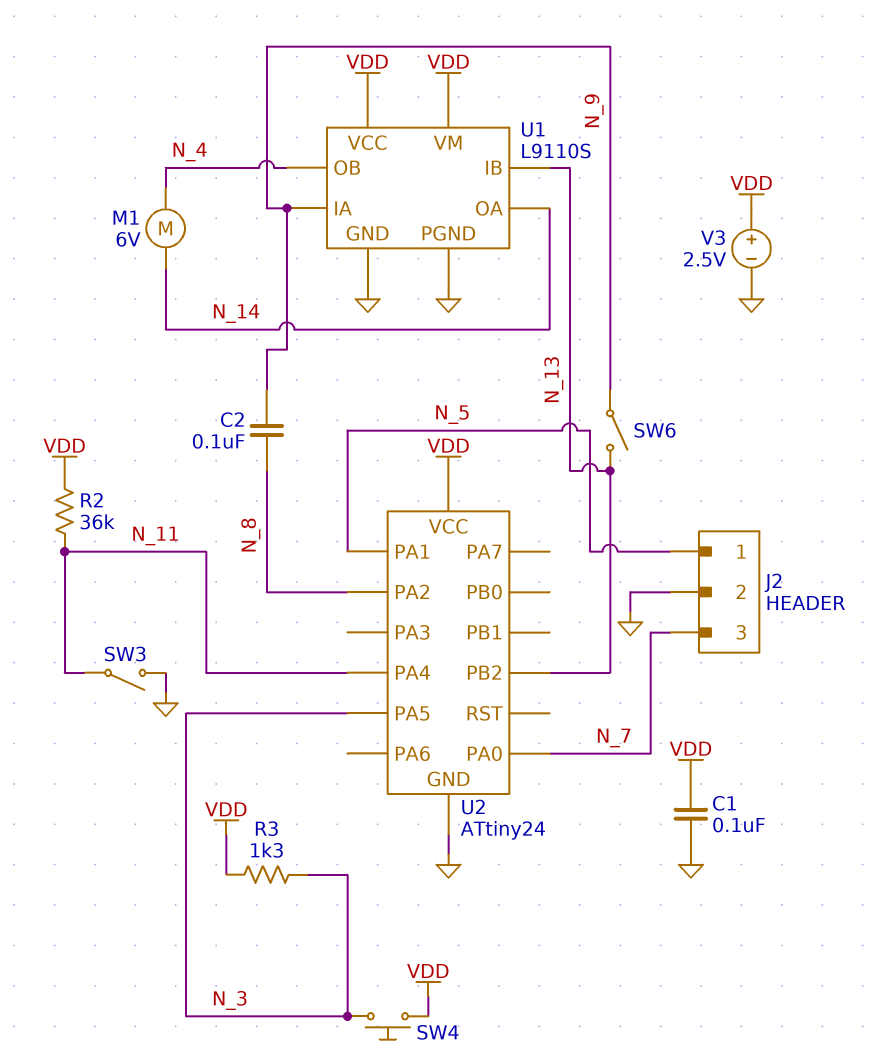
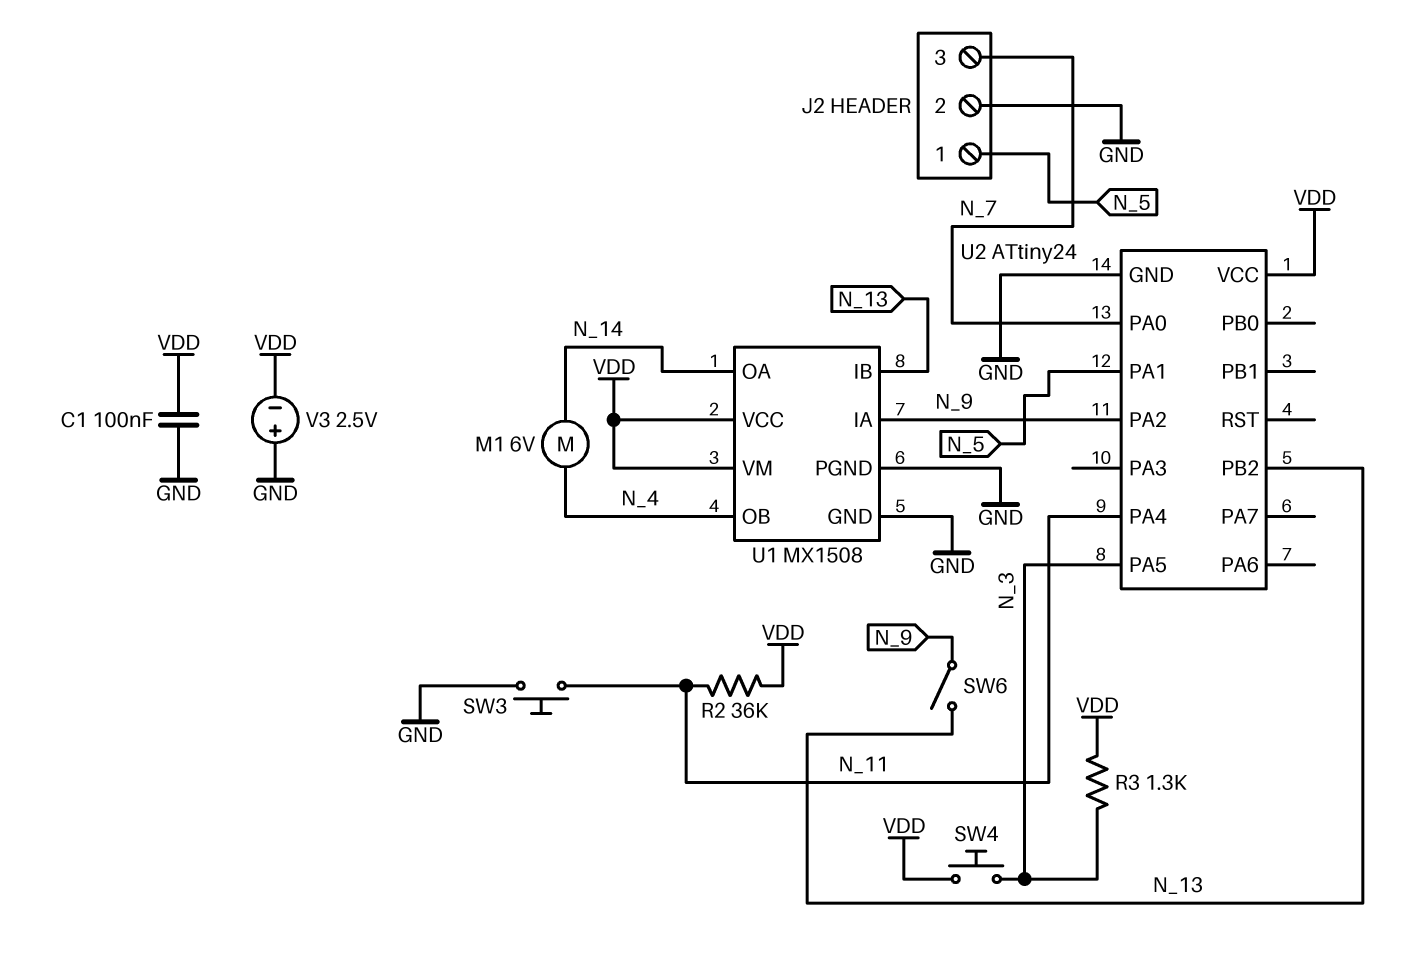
C2: 100nF (N_8, N_9) -> none
SW3: switch (GND, N_11) -> button (GND, N_11)
U1: L9110S -> MX1508
U2 pin PA2: N_8 -> N_9
V3: 2.5V (plus VDD, minus GND) -> 2.5V (plus GND, minus VDD)

